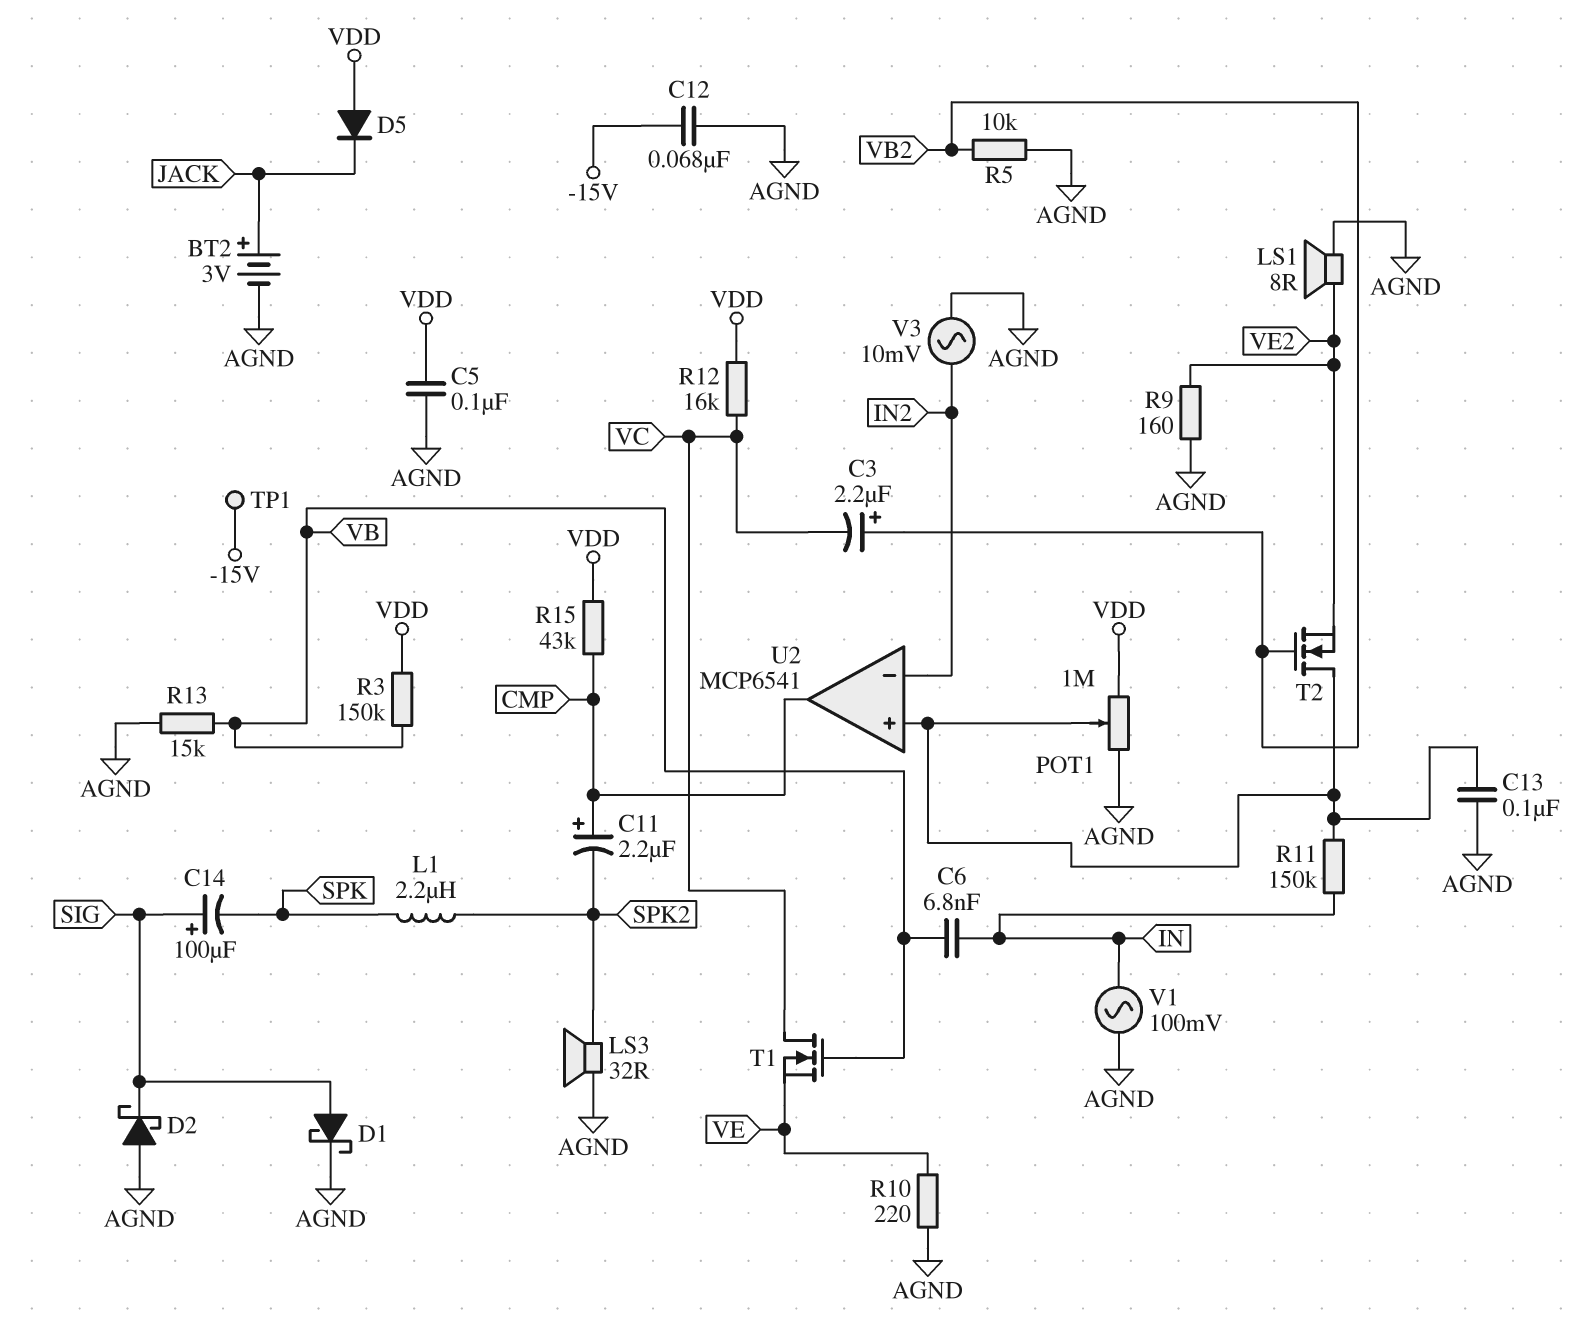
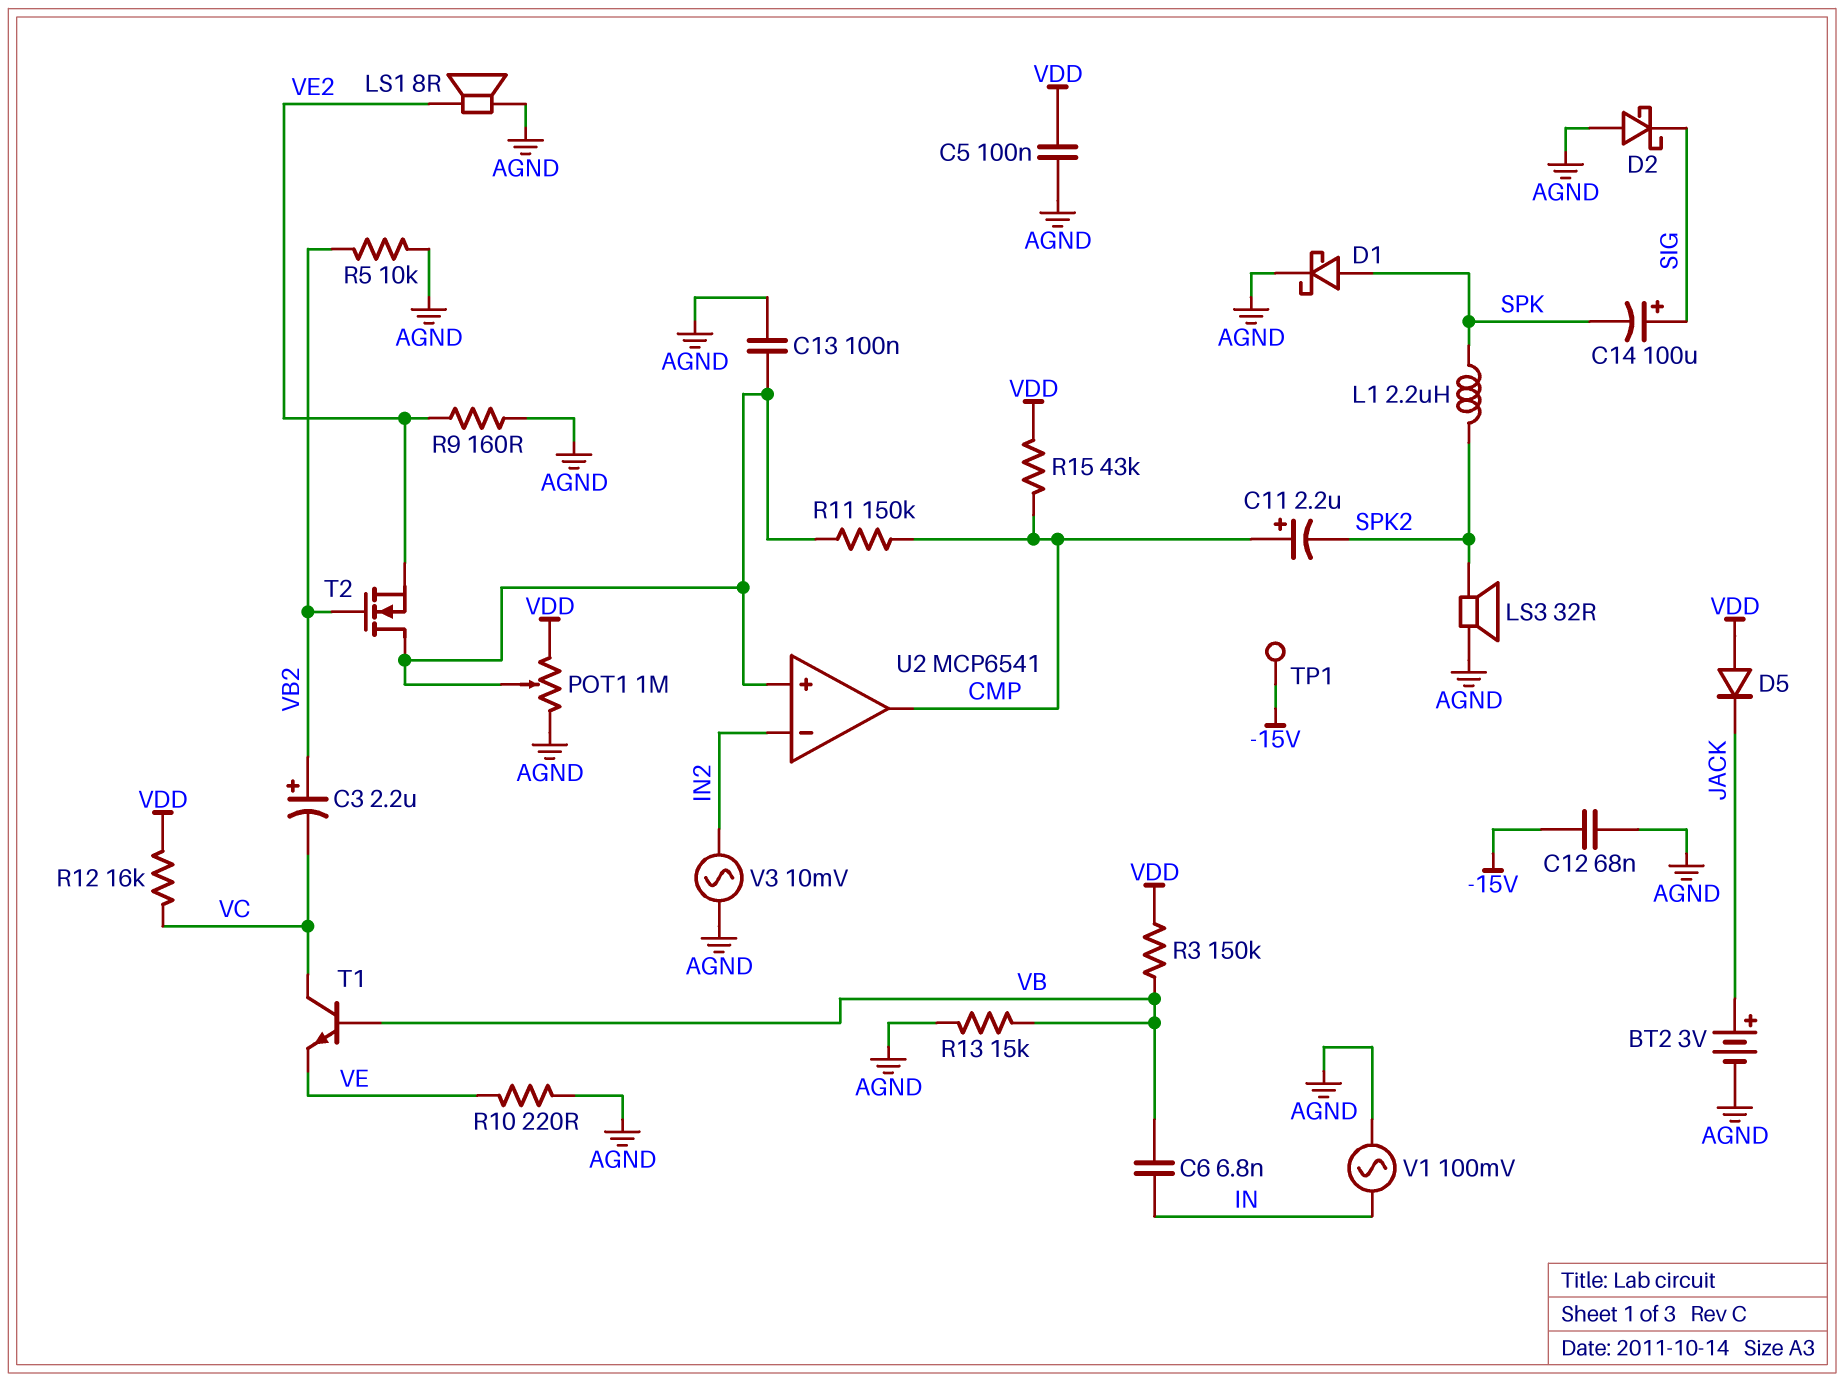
D1: schottky (A SIG, K AGND) -> schottky (A SPK, K AGND)
R11: 150k (IN, U2/in+) -> 150k (CMP, U2/in+)
T1: NMOS (G VB, D VC, S VE) -> NPN (B VB, C VC, E VE)

